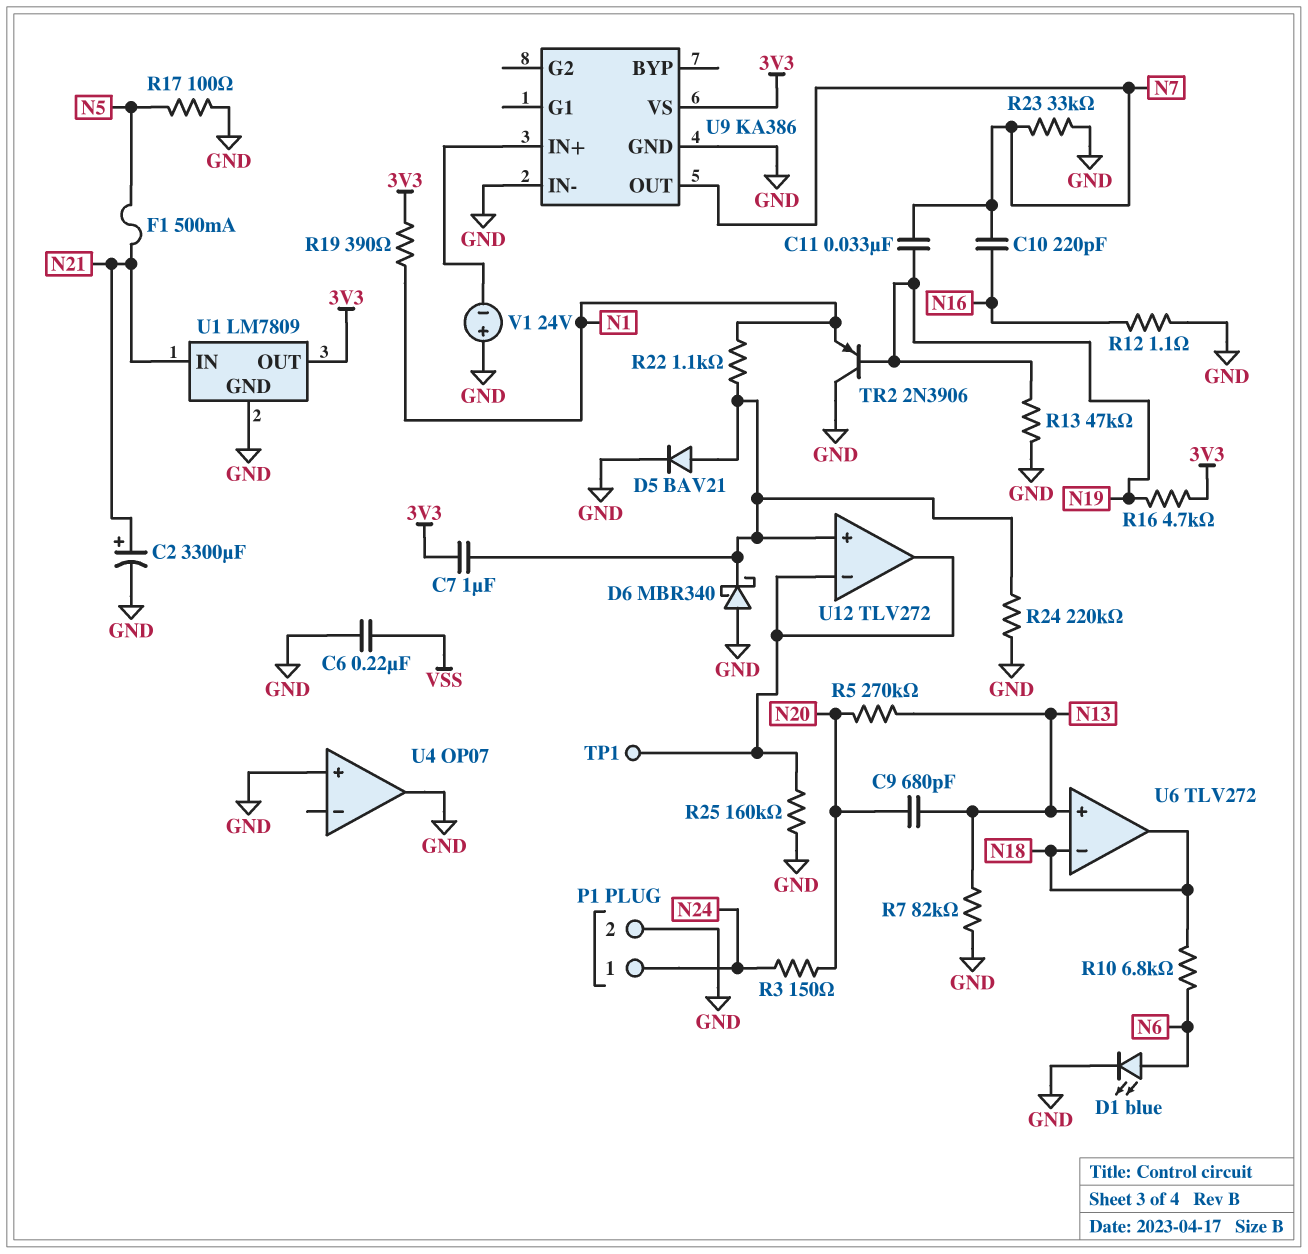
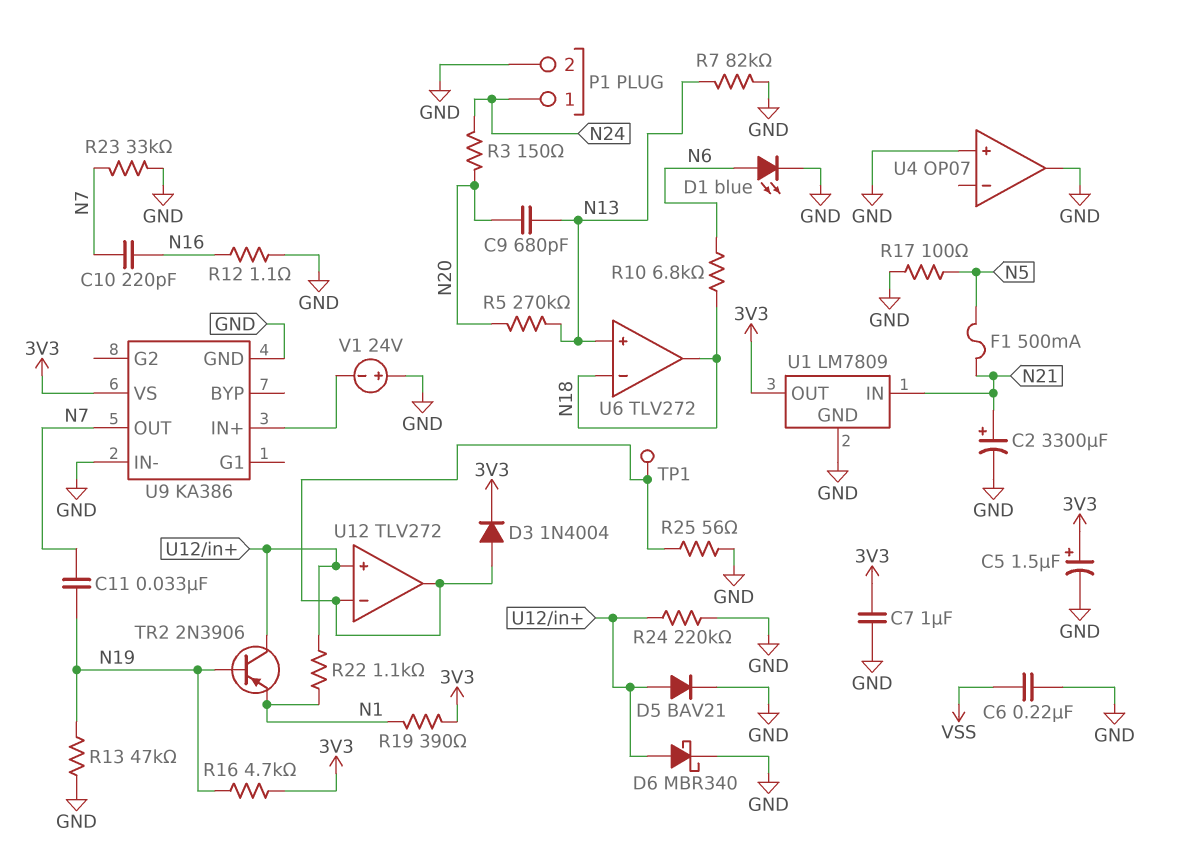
C5: none -> 1.5uF (plus 3V3, minus GND)
C7: 1uF (3V3, U12/in+) -> 1uF (3V3, GND)
D3: none -> diode 1N4004 (A U12/in-, K 3V3)
D6: schottky MBR340 (A GND, K U12/in+) -> schottky MBR340 (A U12/in+, K GND)
R25: 160k (GND, U12/in-) -> 56 (GND, U12/in-)
TR2: PNP 2N3906 (B N19, C GND, E N1) -> PNP 2N3906 (B N19, C U12/in+, E N1)

